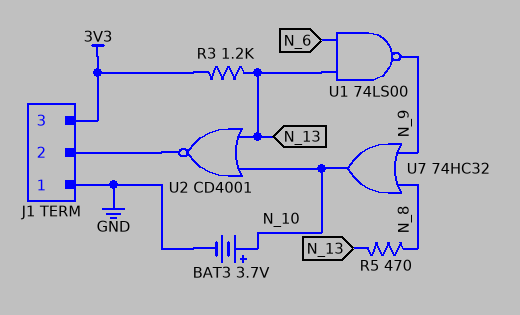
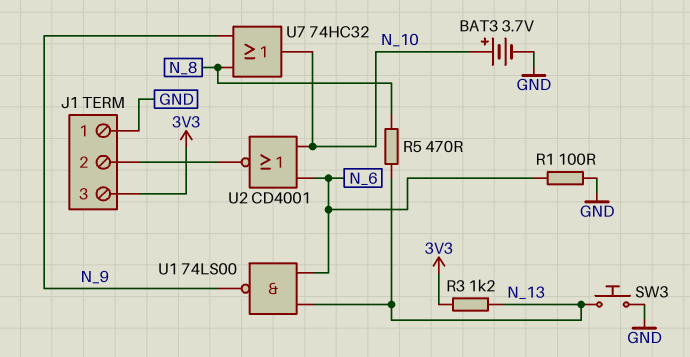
R1: none -> 100 (GND, N_6)
SW3: none -> button (GND, N_13)
U2: NOR CD4001 (in N_10, in N_13, out J1/2) -> NOR CD4001 (in N_6, in N_10, out J1/2)

